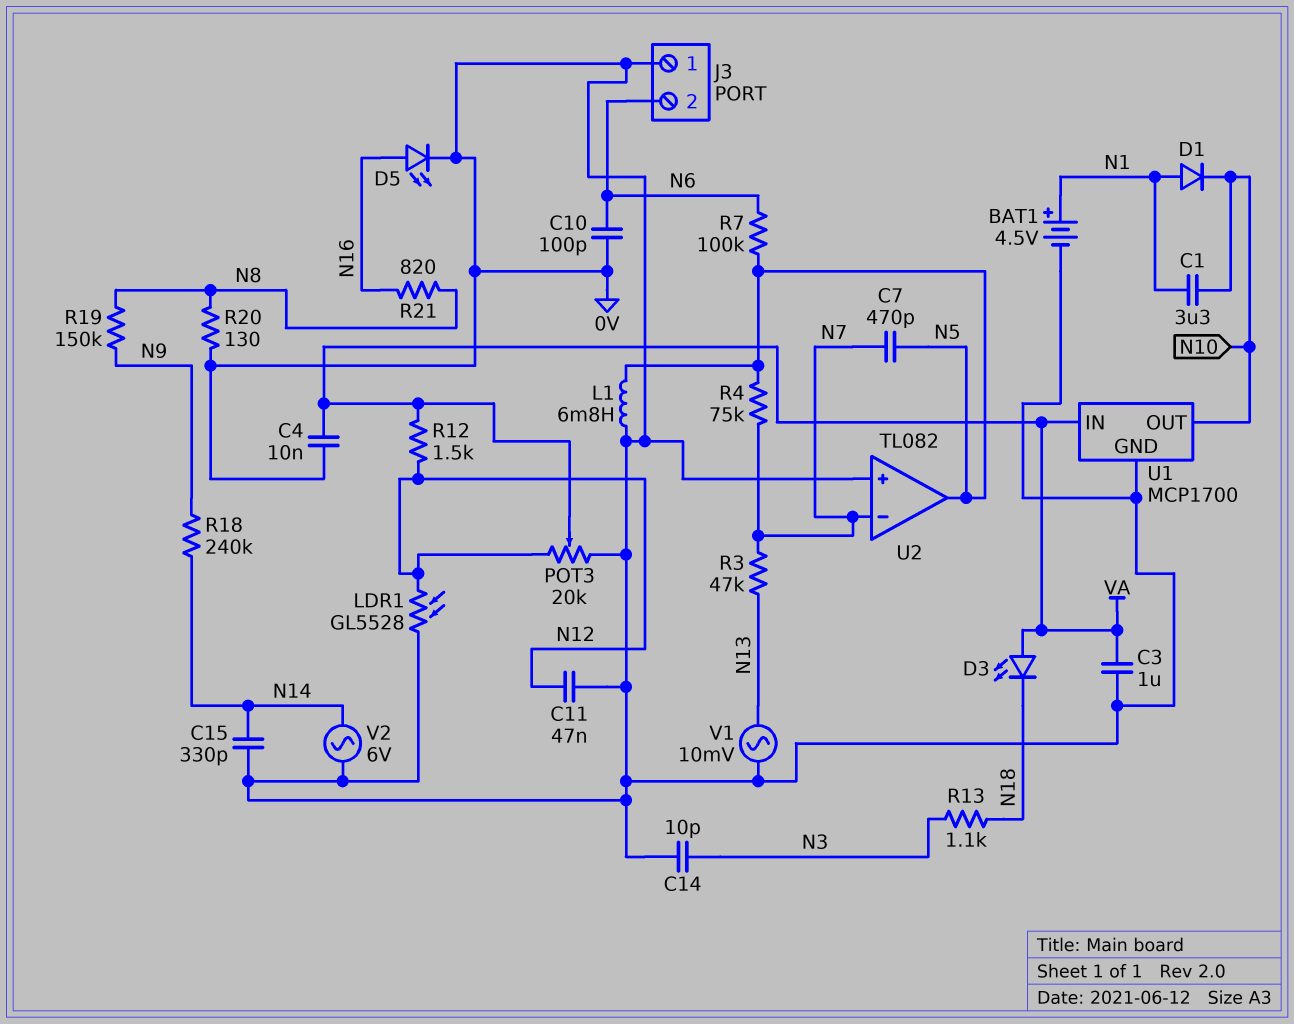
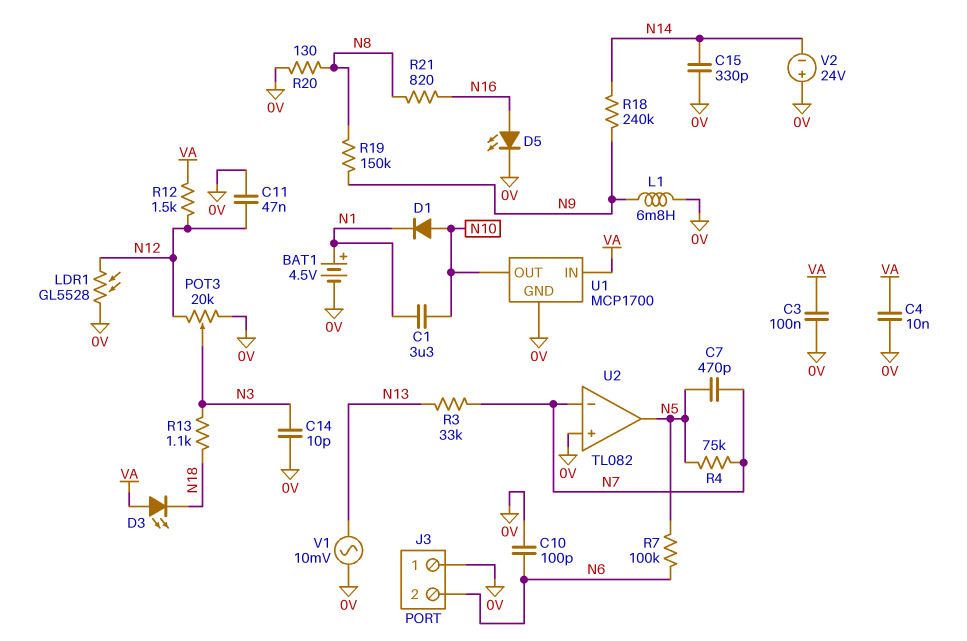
C3: 1uF (0V, VA) -> 100nF (0V, VA)
D1: diode (A N1, K N10) -> diode (A N10, K N1)
L1: 6.8mH (0V, N5) -> 6.8mH (0V, N9)
POT3: 20k (0V, N12, wiper VA) -> 20k (0V, N12, wiper N3)
R3: 47k (N7, N13) -> 33k (N7, N13)
V2: AC 6V (0V, N14) -> 24V (plus 0V, minus N14)

